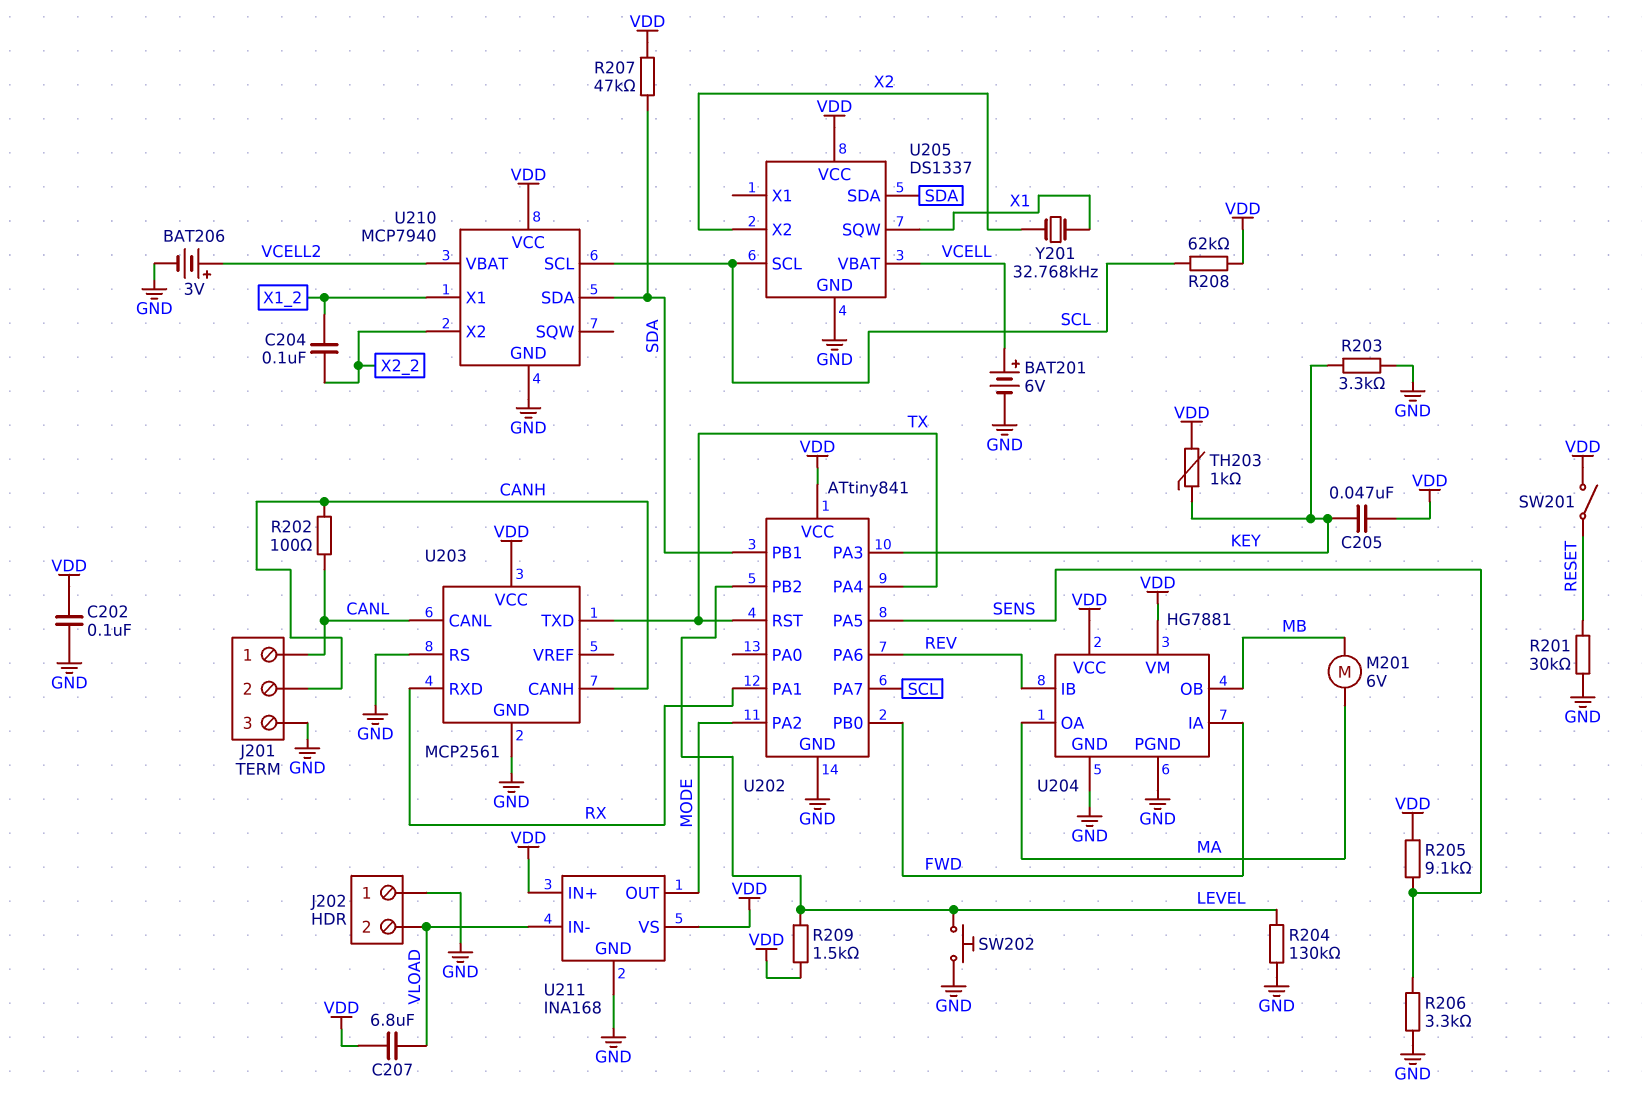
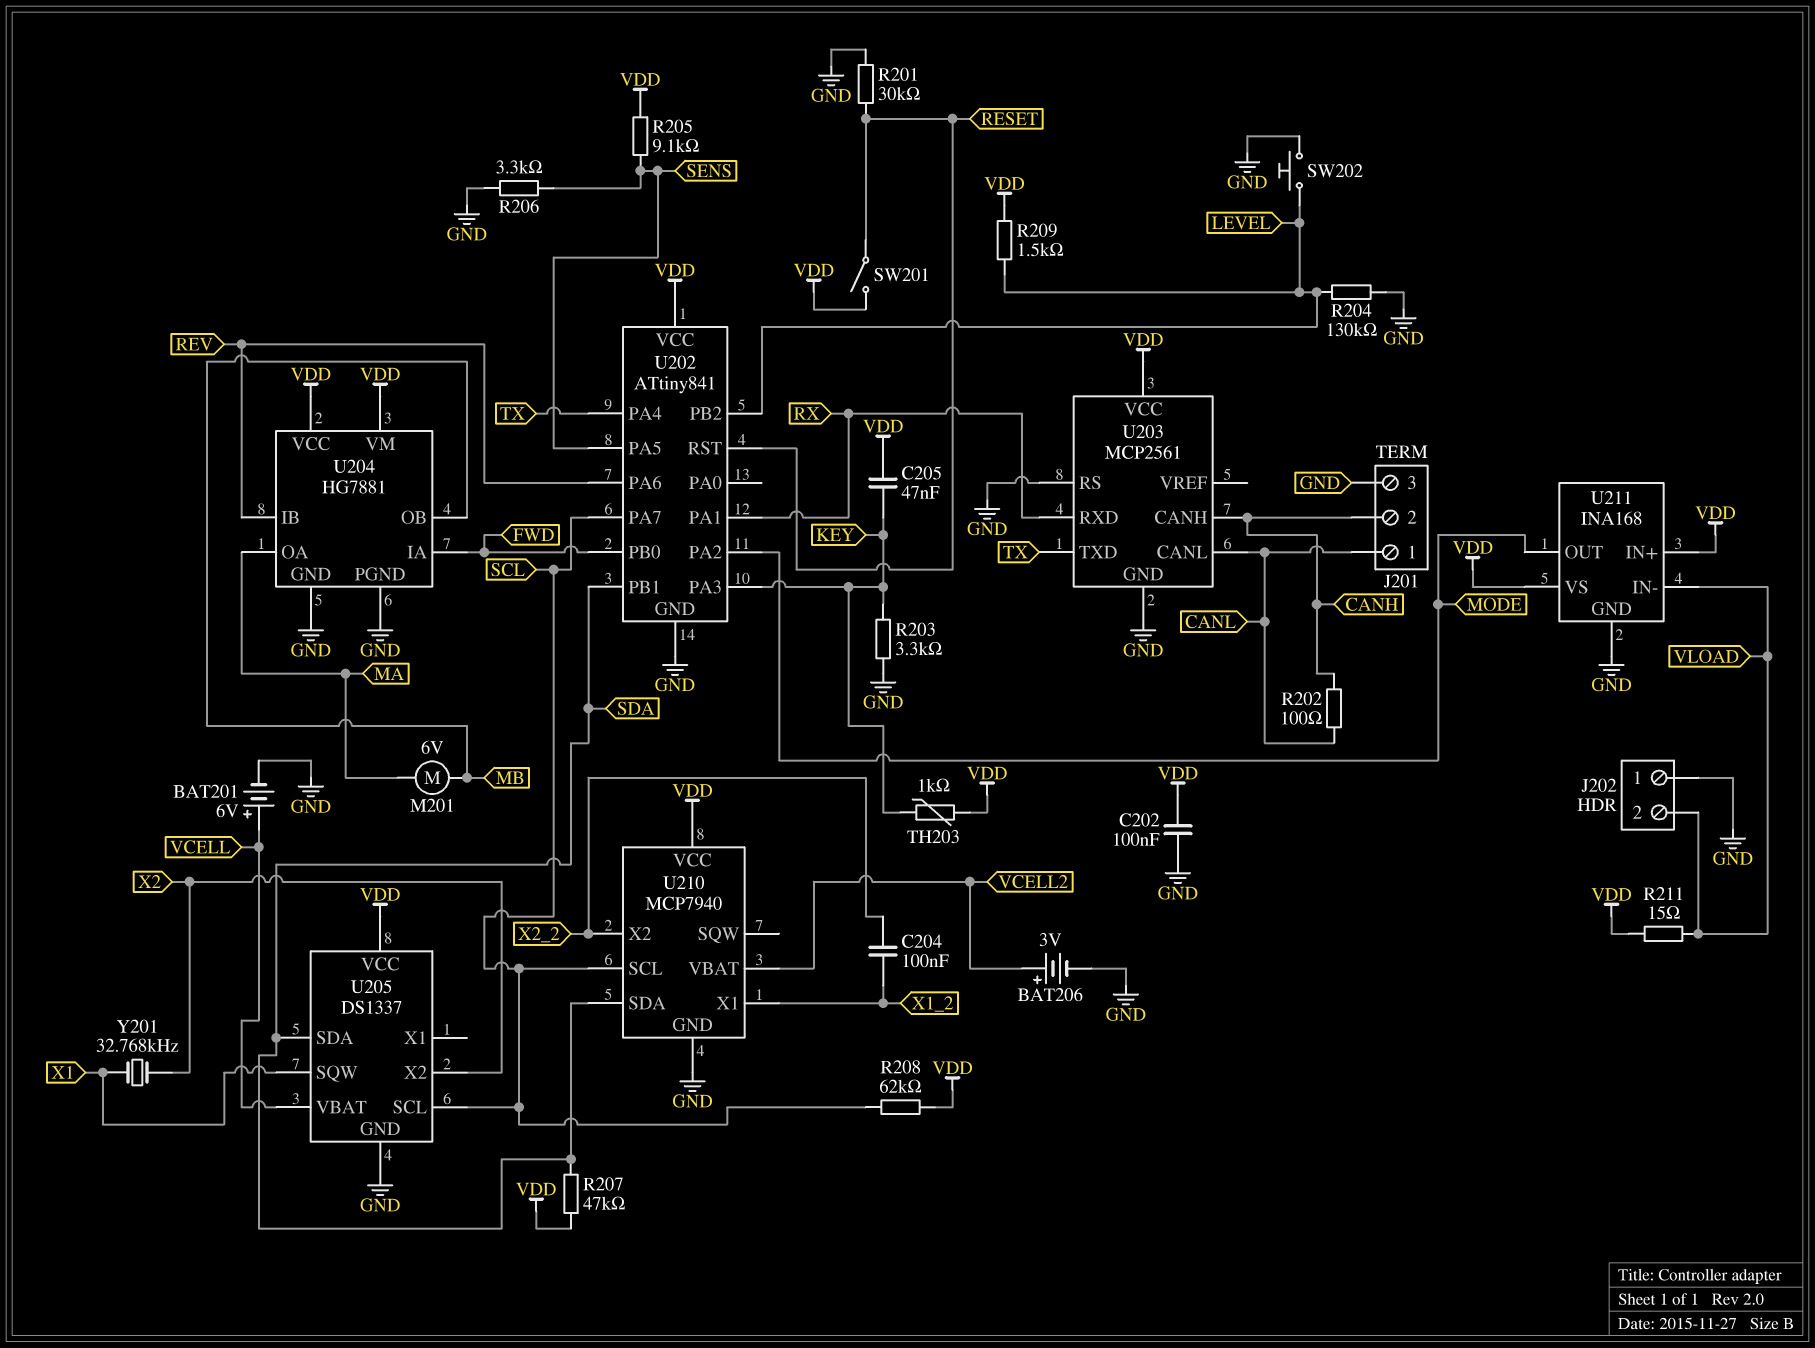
C207: 6.8uF (VDD, VLOAD) -> none
R211: none -> 15 (VDD, VLOAD)
U202 pin RST: TX -> RESET

